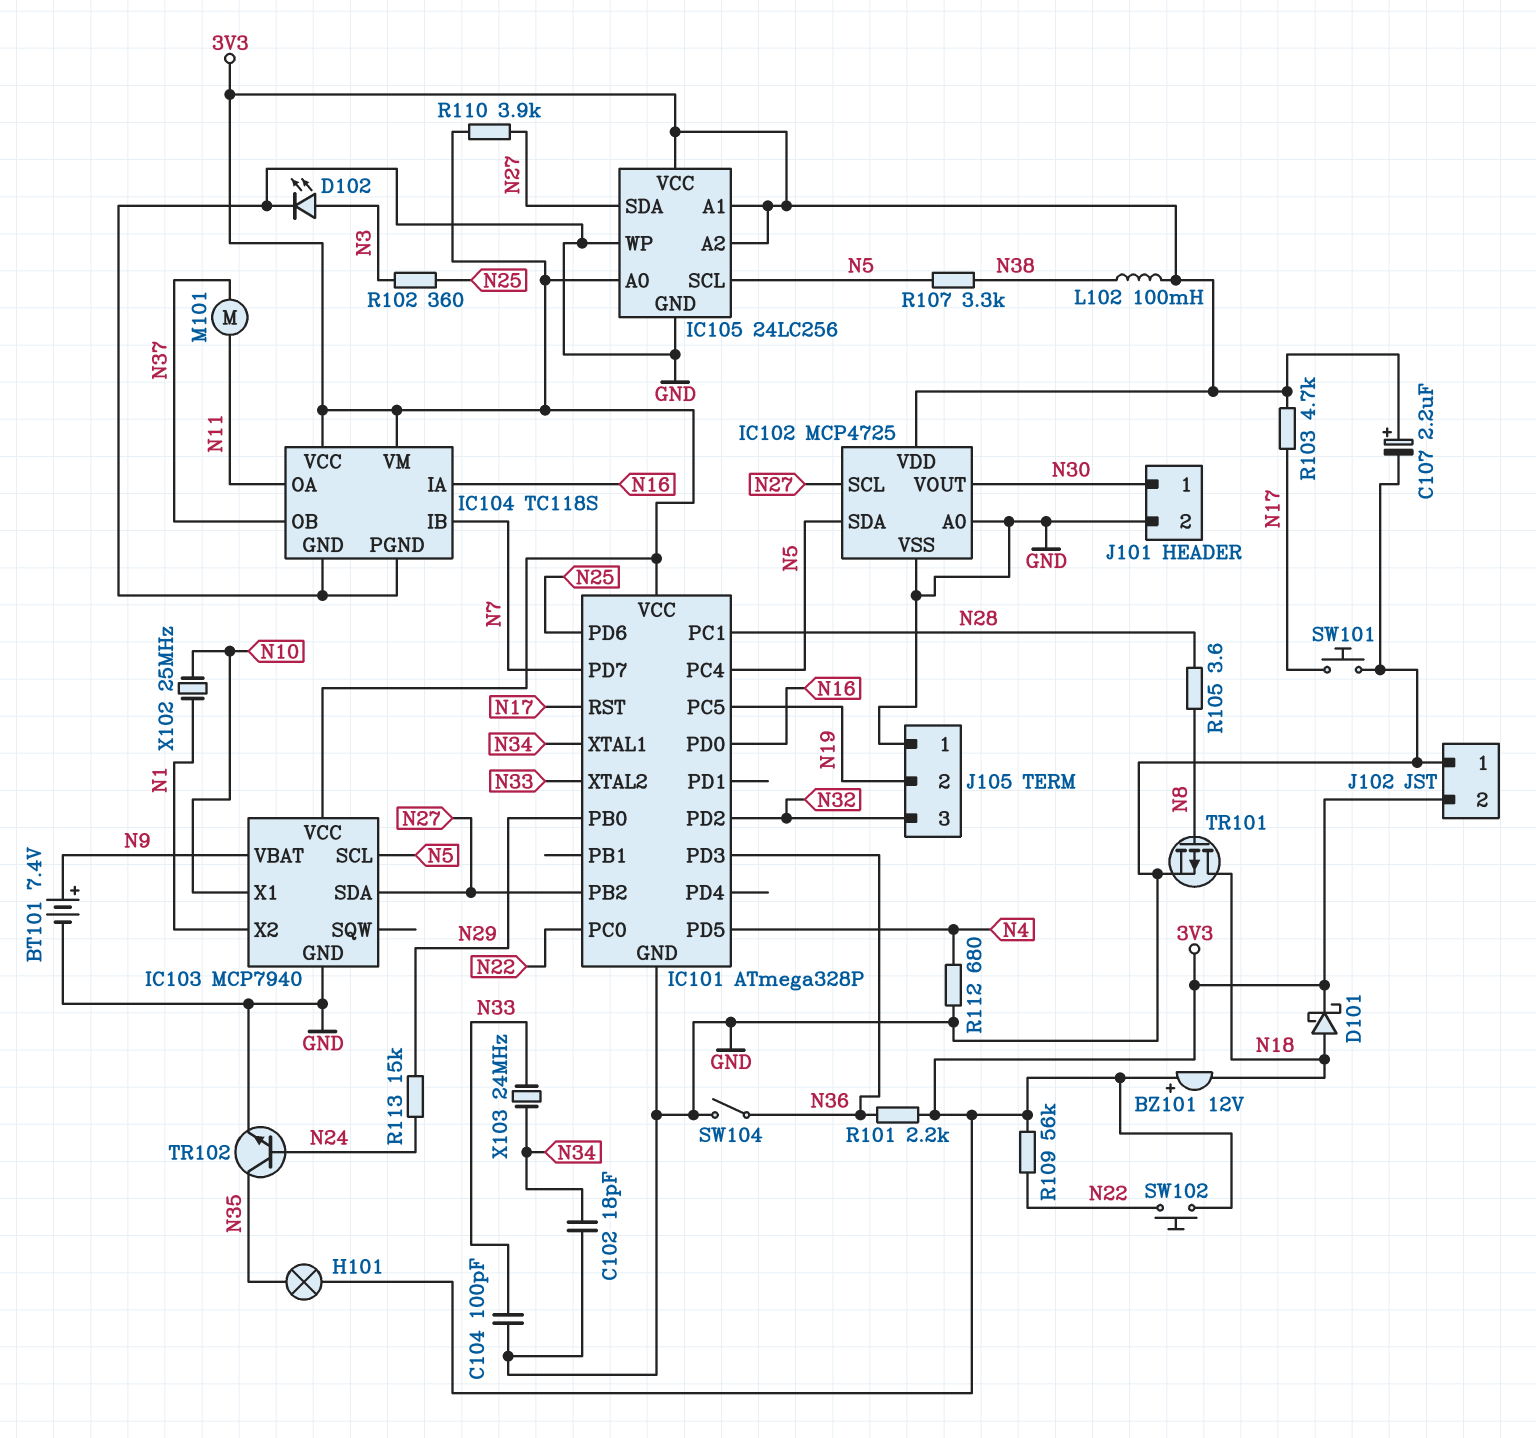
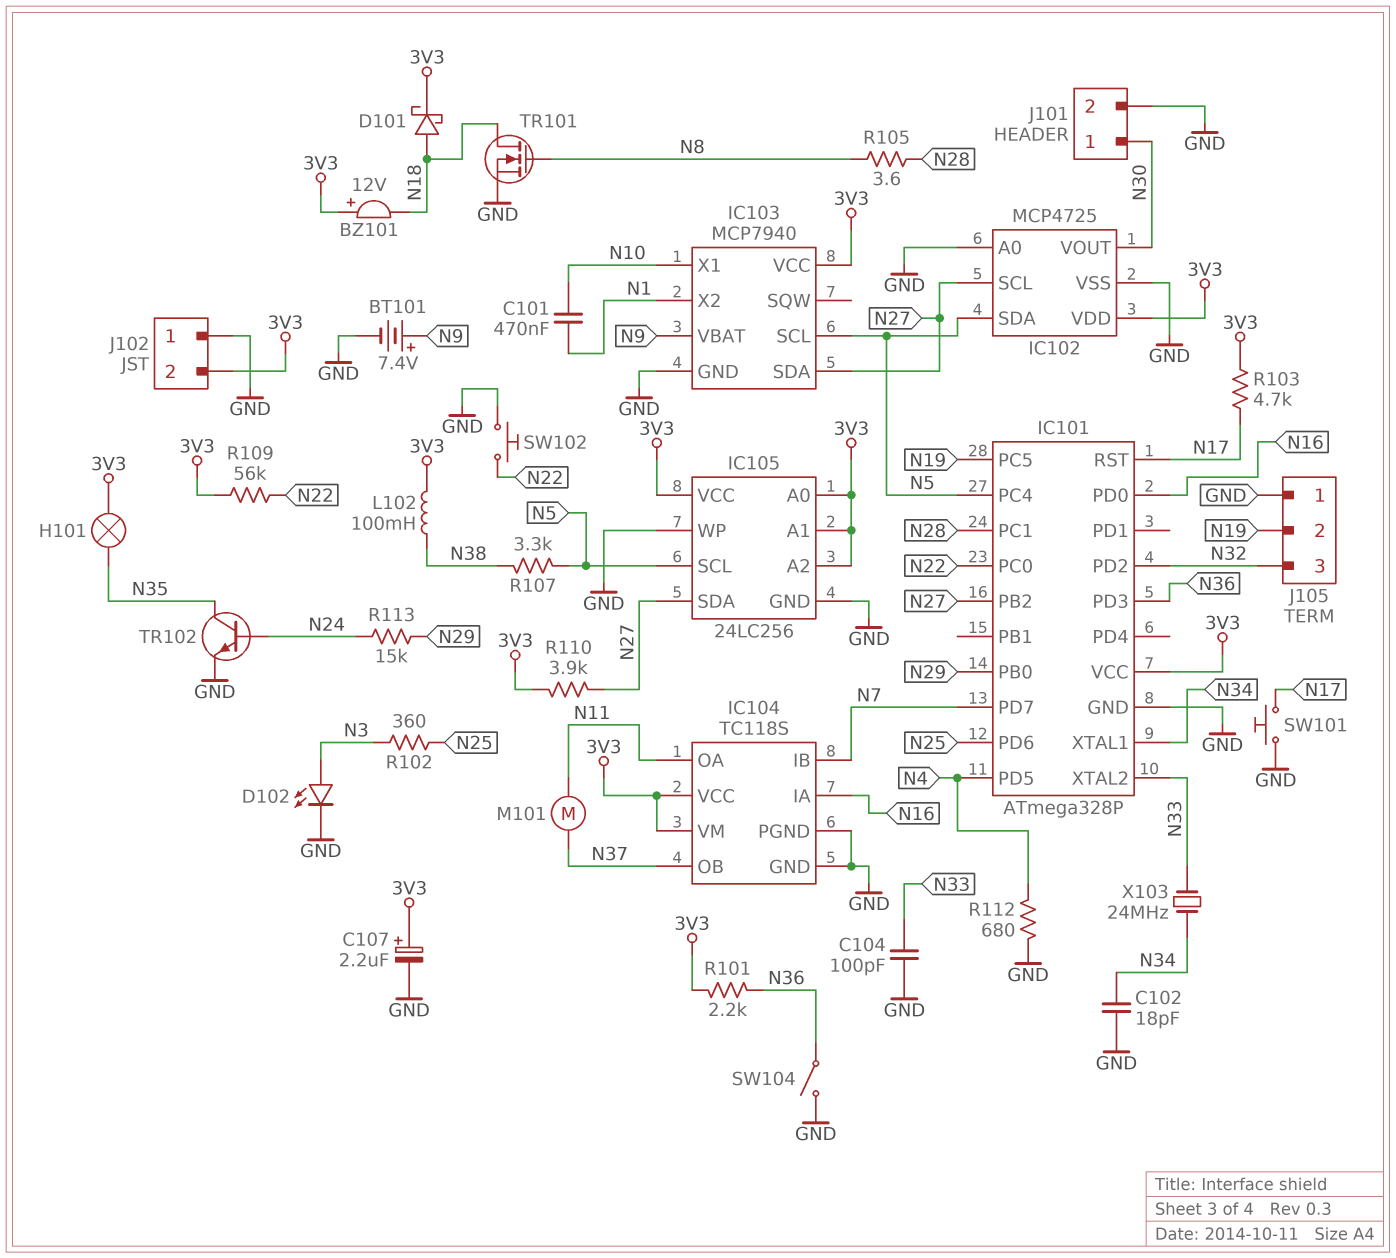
C101: none -> 470nF (N1, N10)
SW102: button (3V3, N22) -> button (GND, N22)
TR101: PMOS (G N8, D N18, S GND) -> NMOS (G N8, D N18, S GND)
X102: 25MHz (N1, N10) -> none

